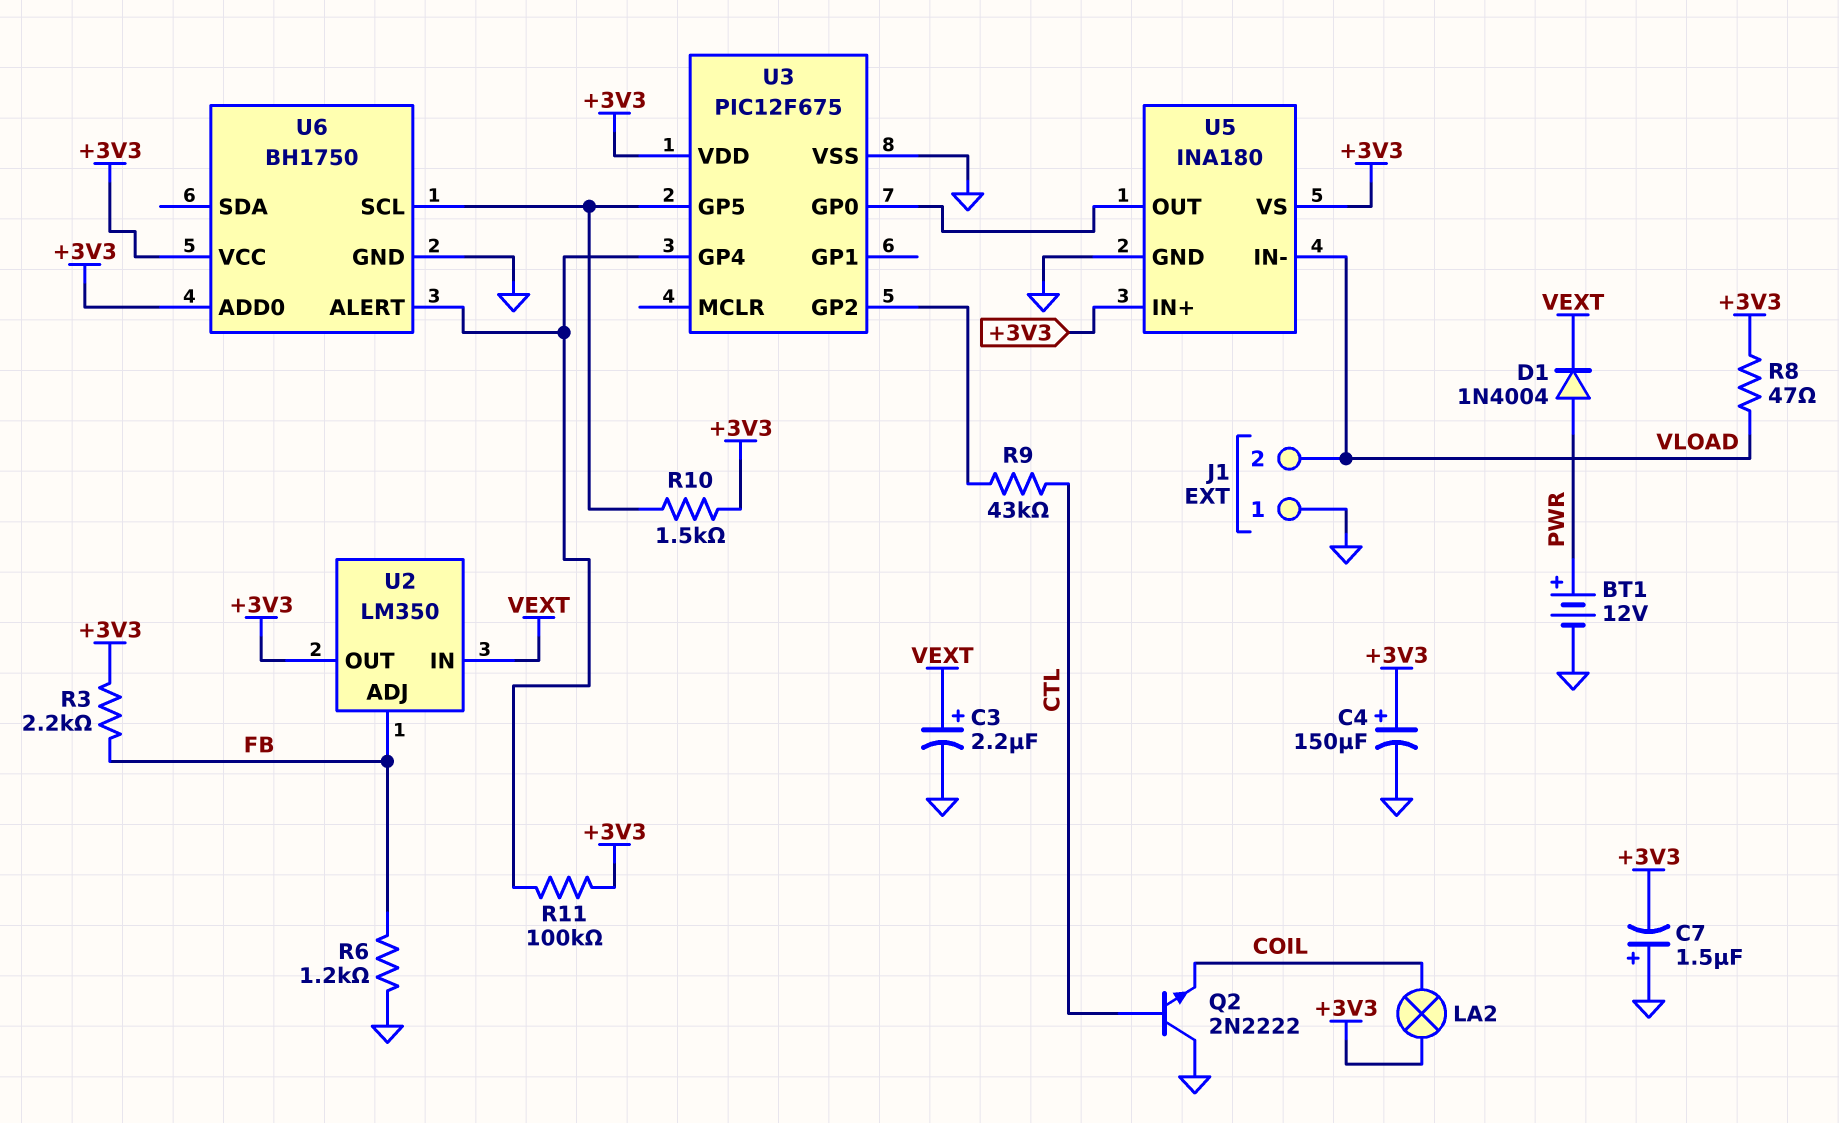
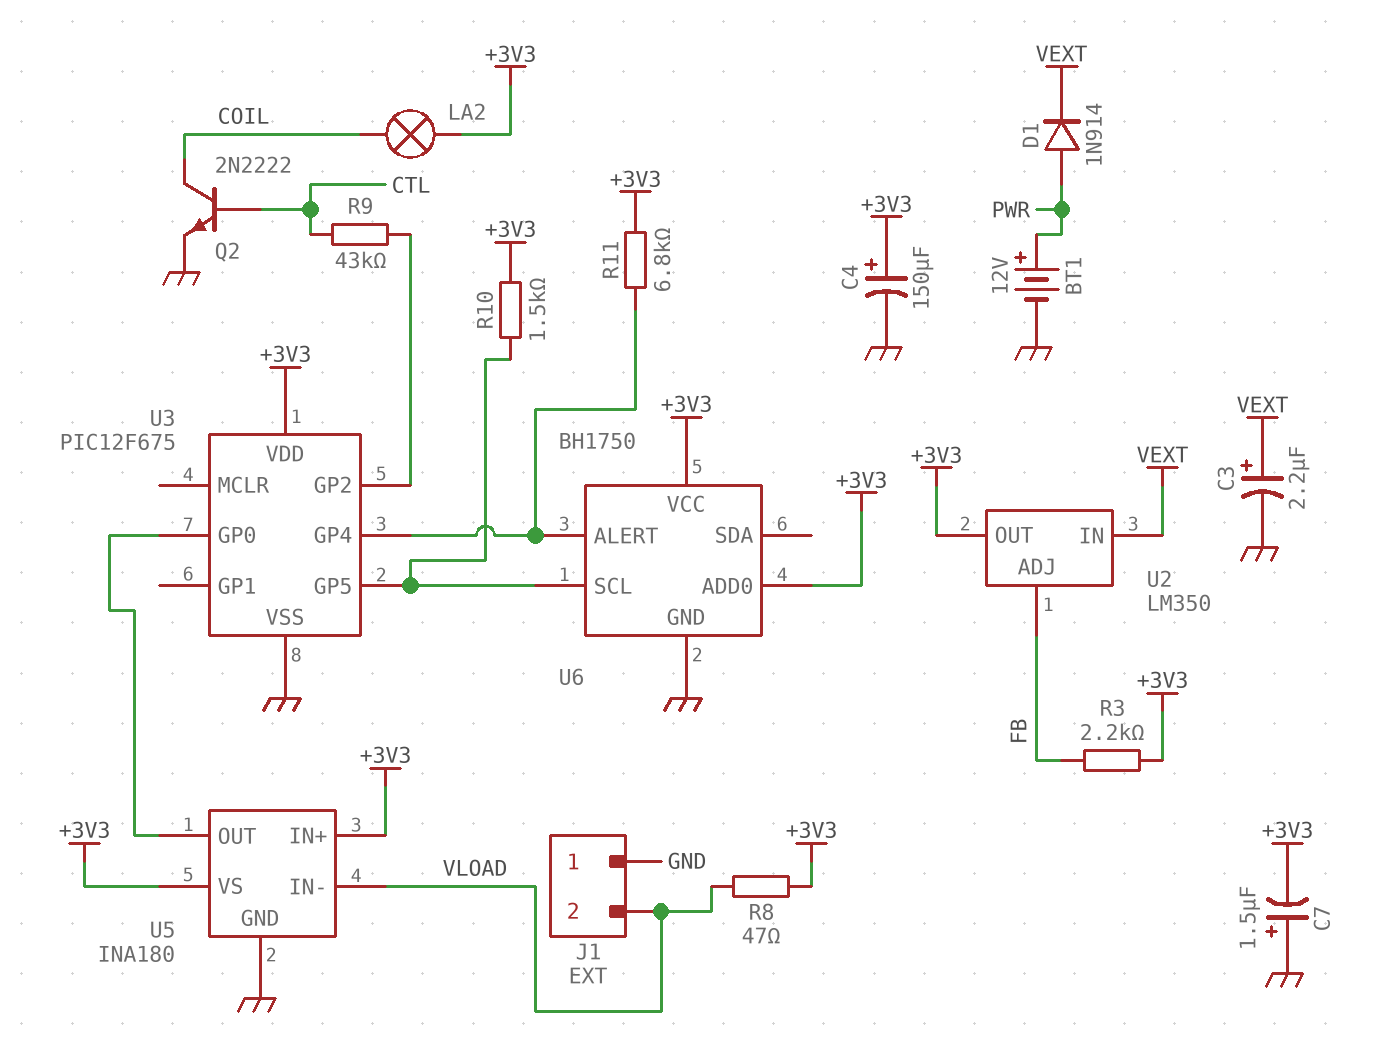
D1: diode 1N4004 (A PWR, K VEXT) -> diode 1N914 (A PWR, K VEXT)
Q2: NPN 2N2222 (B CTL, C GND, E COIL) -> NPN 2N2222 (B CTL, C COIL, E GND)
R6: 1.2k (FB, GND) -> none
R11: 100k (+3V3, U3/GP4) -> 6.8k (+3V3, U3/GP4)

